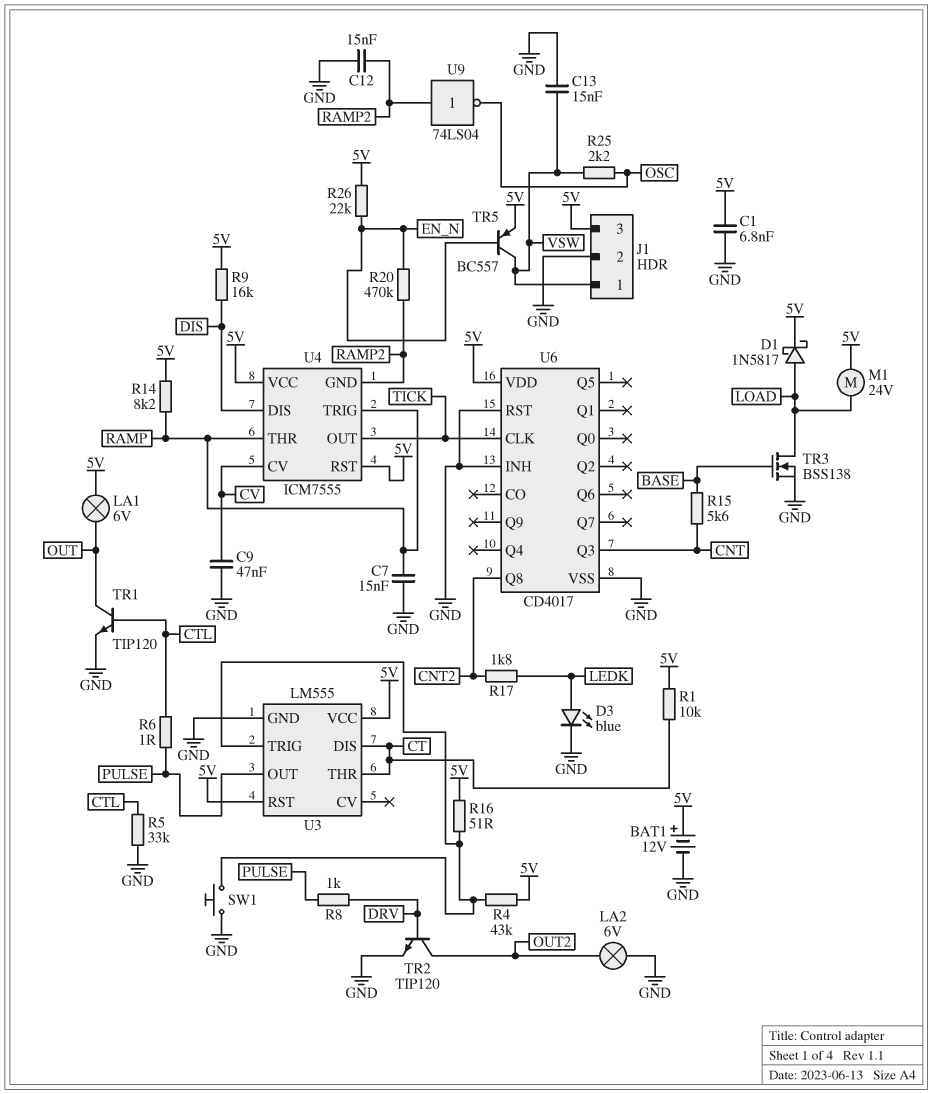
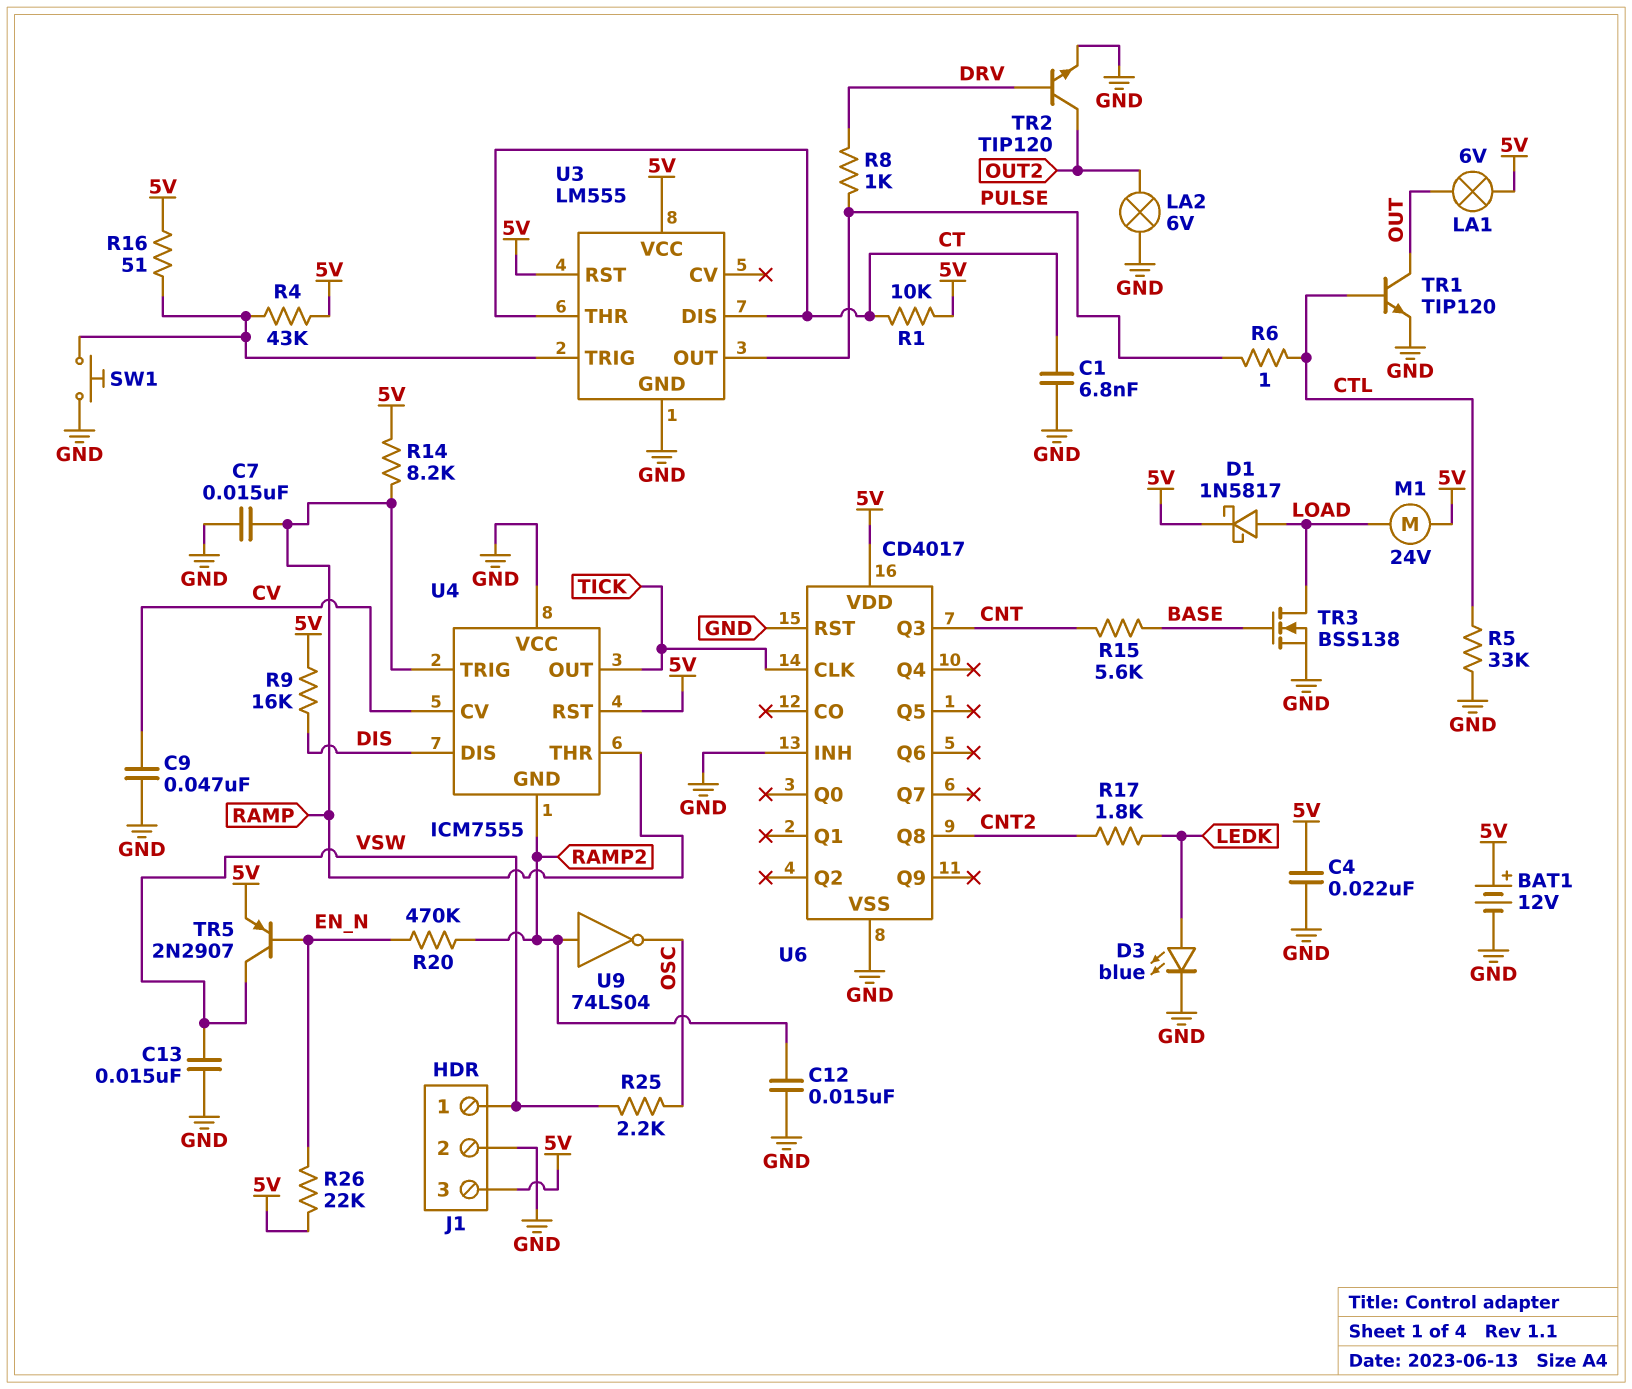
C1: 6.8nF (5V, GND) -> 6.8nF (CT, GND)
C4: none -> 22nF (5V, GND)
TR5: PNP BC557 (B EN_N, C VSW, E 5V) -> PNP 2N2907 (B EN_N, C VSW, E 5V)
U4 pin VCC: 5V -> GND

